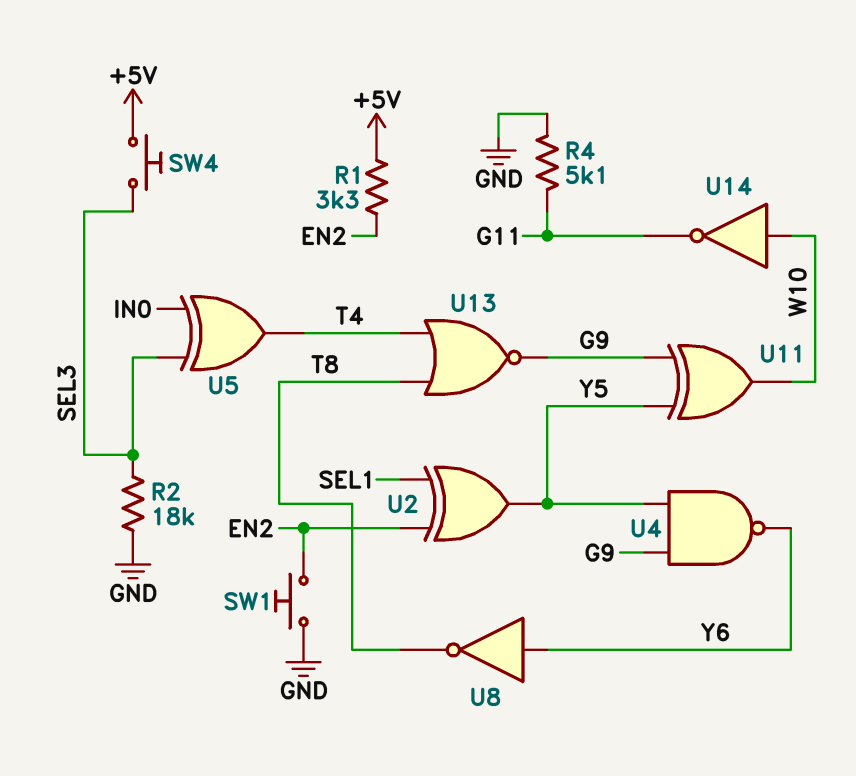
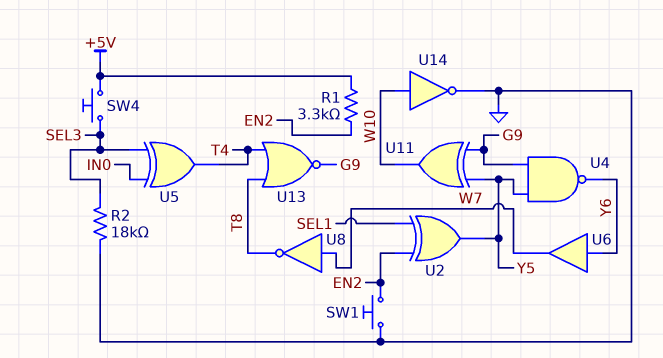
R4: 5.1k (G11, GND) -> none
U6: none -> buffer (in Y6, out W7)
U8: NOT (in Y6, out T8) -> NOT (in W7, out T8)
U14: NOT (in W10, out G11) -> NOT (in W10, out GND)

